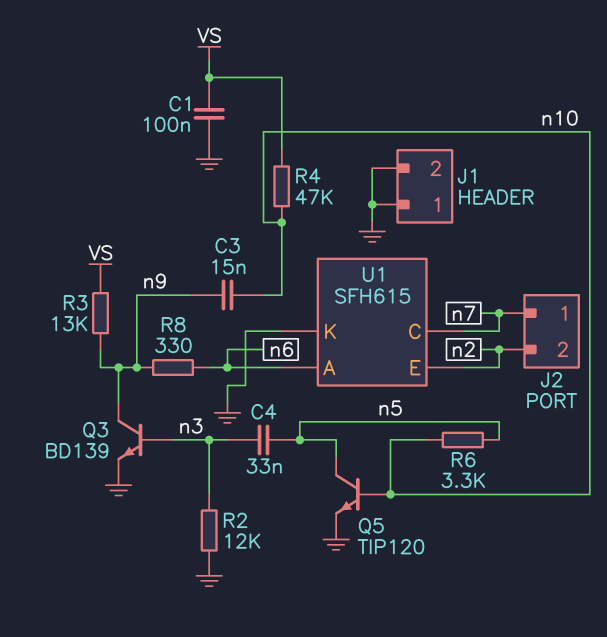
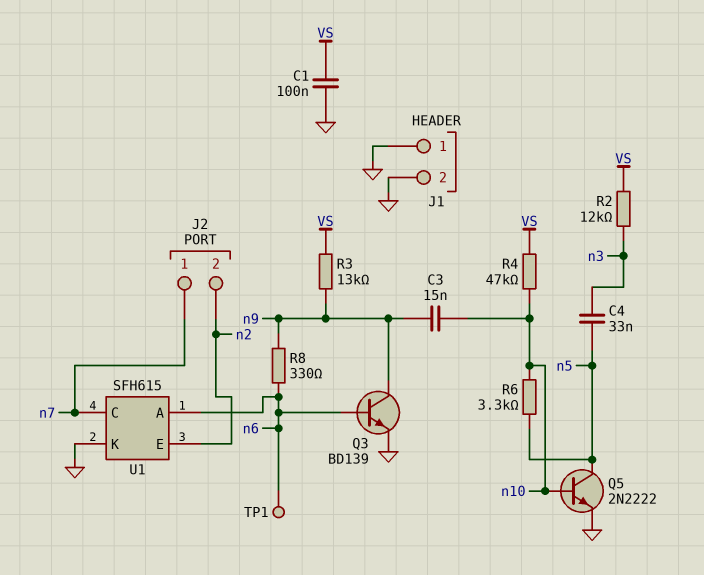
Q3: NPN BD139 (B n3, C n9, E GND) -> NPN BD139 (B n6, C n9, E GND)
Q5: NPN TIP120 (B n10, C n5, E GND) -> NPN 2N2222 (B n10, C n5, E GND)
R2: 12k (GND, n3) -> 12k (VS, n3)
TP1: none -> test point (n6)

